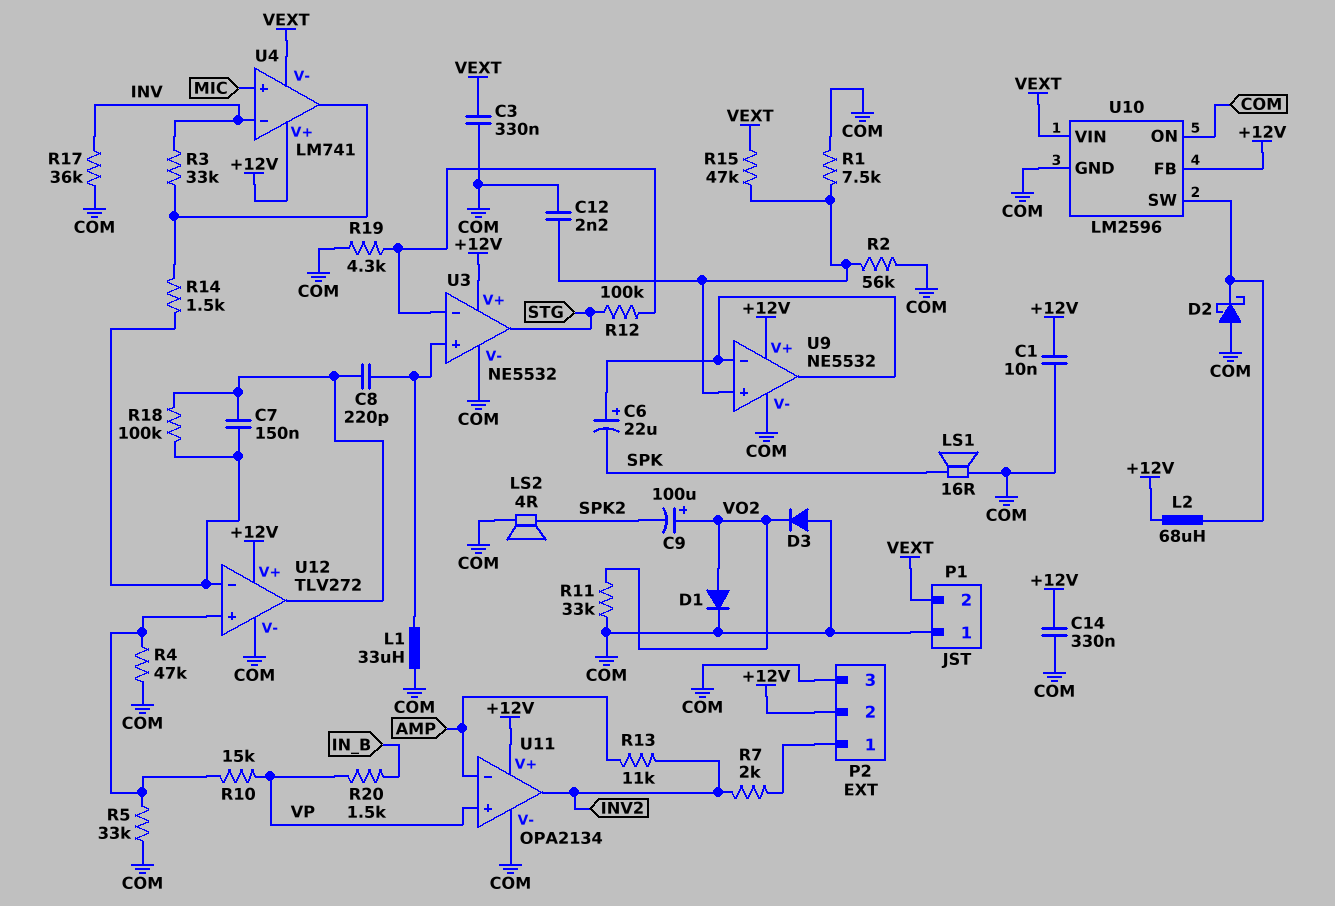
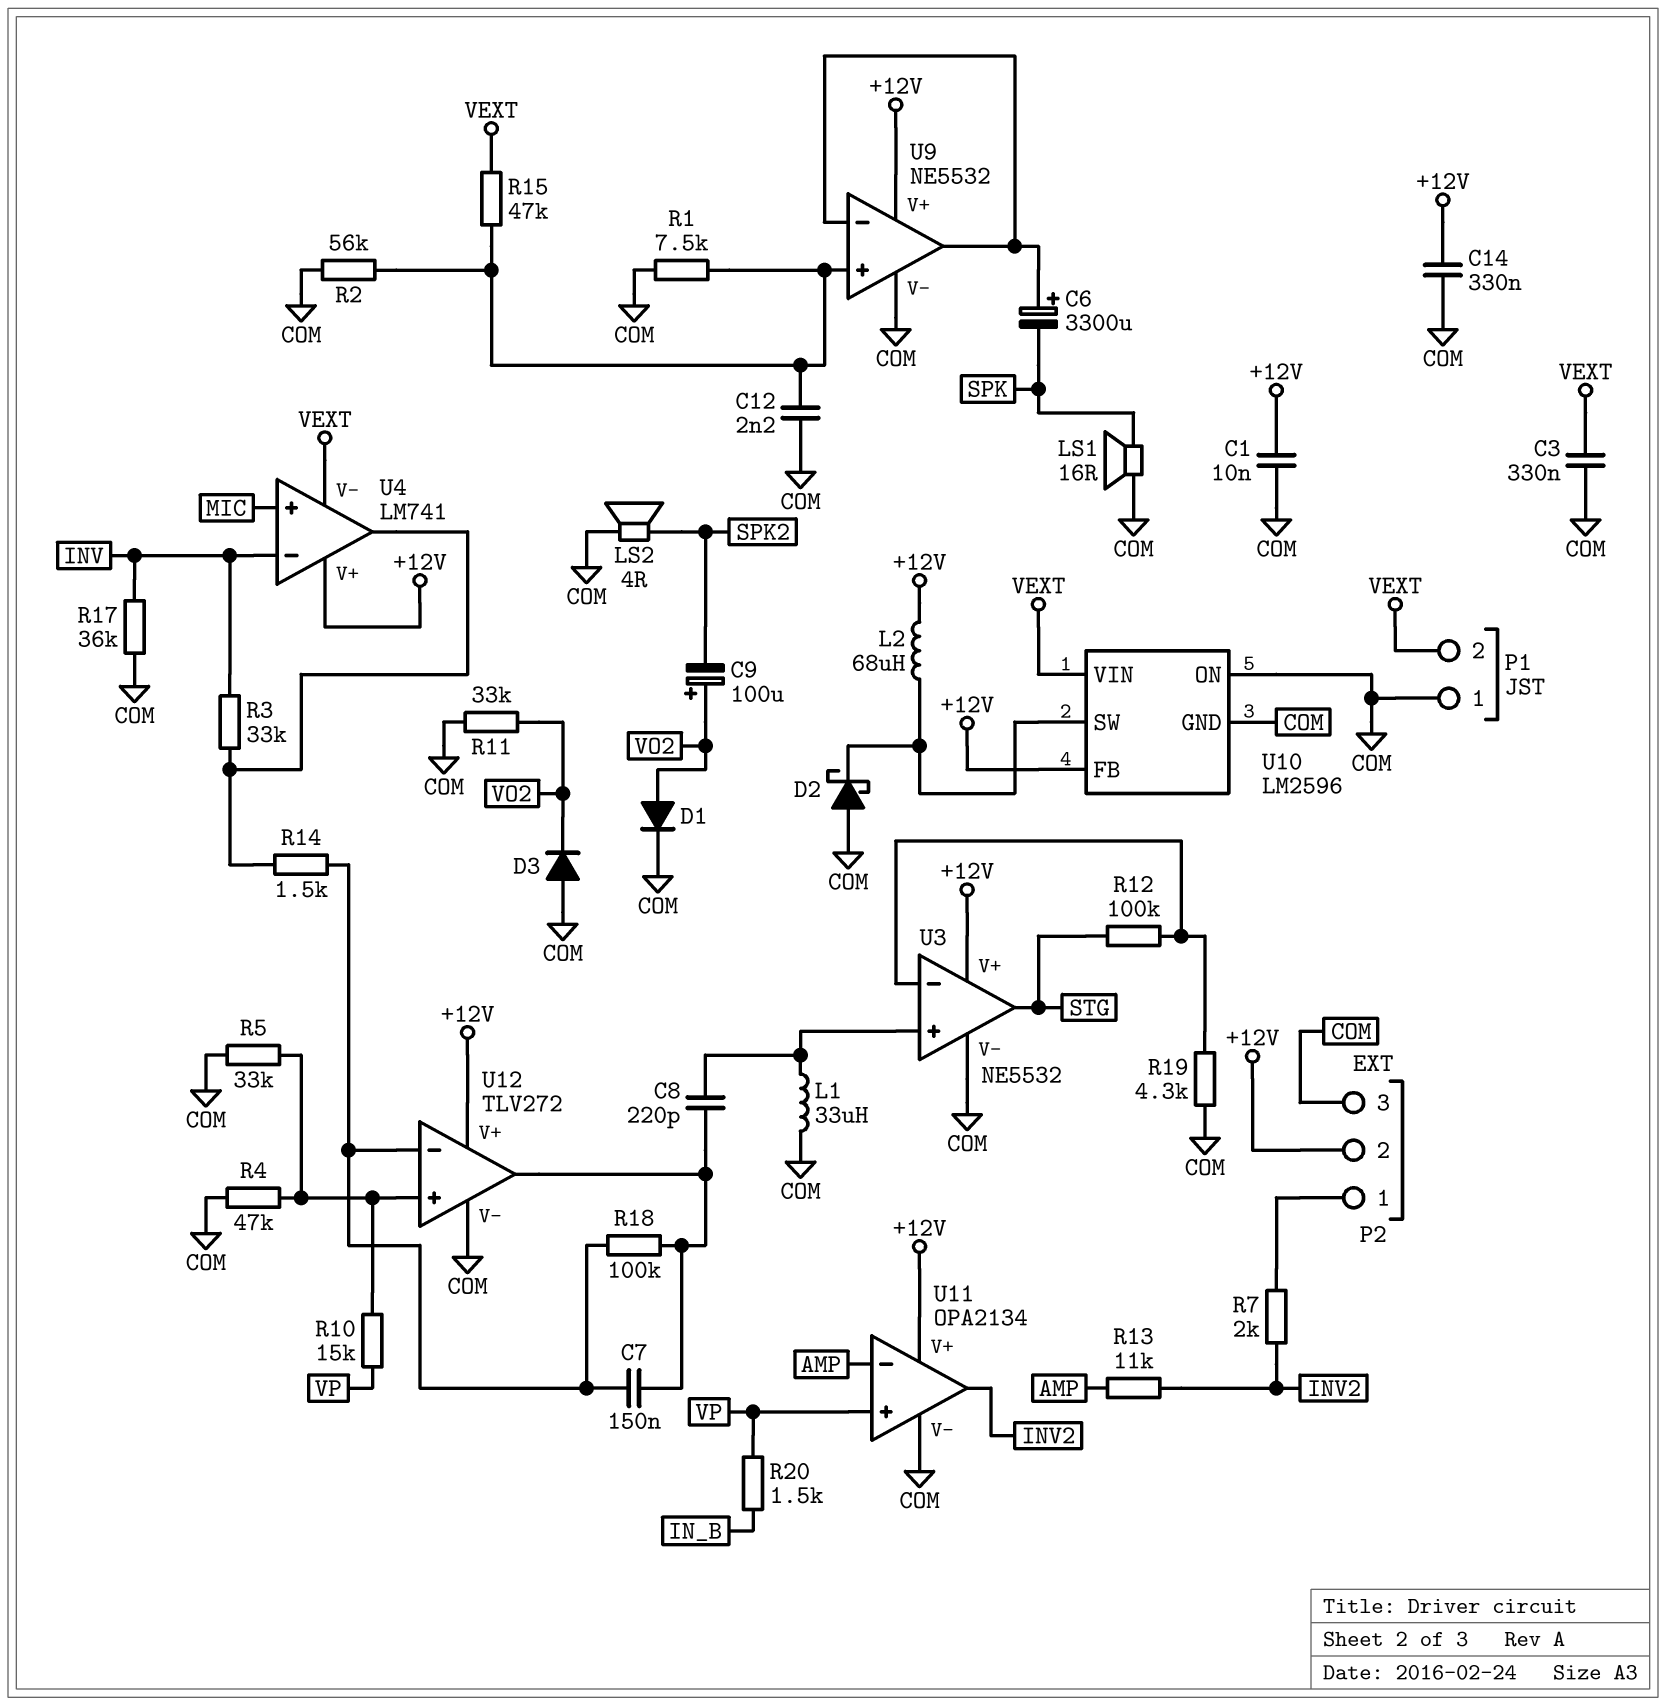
C6: 22uF (plus U9/in-, minus SPK) -> 3300uF (plus U9/in-, minus SPK)

